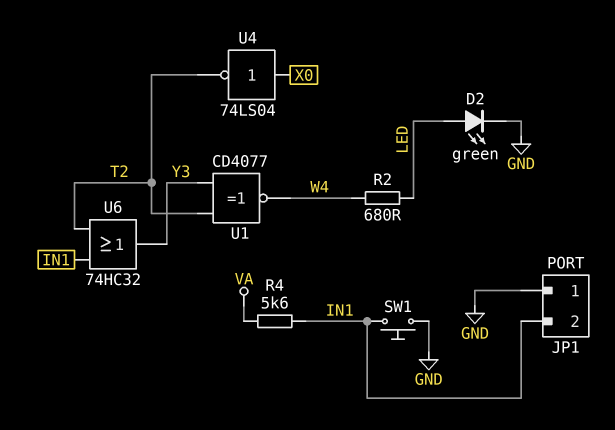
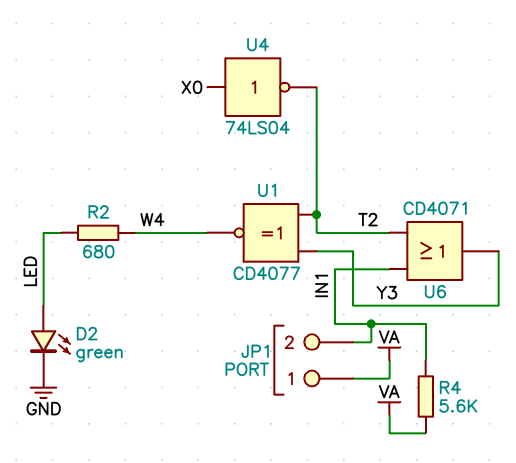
JP1 pin 1: GND -> VA
SW1: button (GND, IN1) -> none
U6: OR 74HC32 (in IN1, in T2, out Y3) -> OR CD4071 (in IN1, in T2, out Y3)

